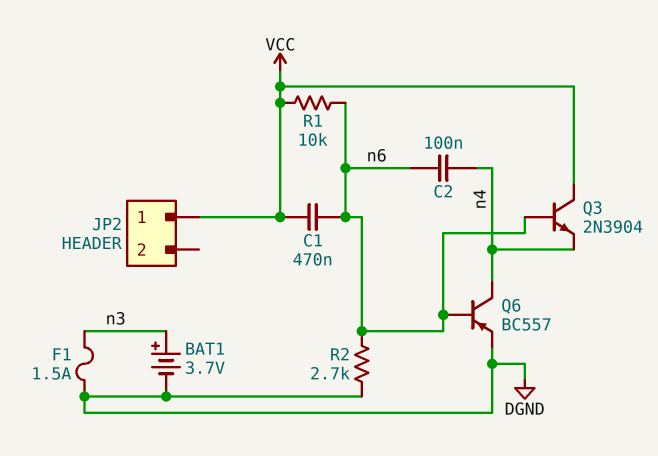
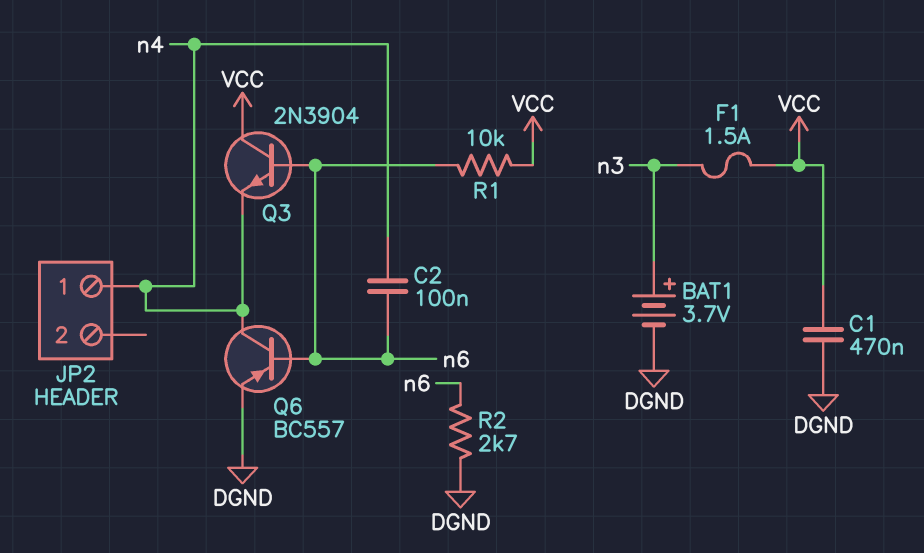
C1: 470nF (VCC, n6) -> 470nF (DGND, VCC)
F1: 1.5A (DGND, n3) -> 1.5A (VCC, n3)
JP2 pin 1: VCC -> n4

